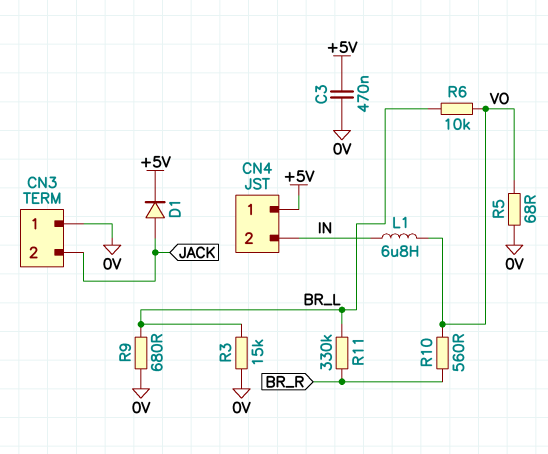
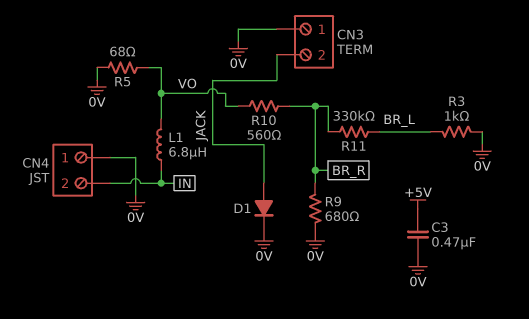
CN4 pin 1: +5V -> 0V
D1: diode (A JACK, K +5V) -> diode (A JACK, K 0V)
R3: 15k (0V, BR_L) -> 1k (0V, BR_L)
R6: 10k (BR_L, VO) -> none
R9: 680 (0V, BR_L) -> 680 (0V, BR_R)

